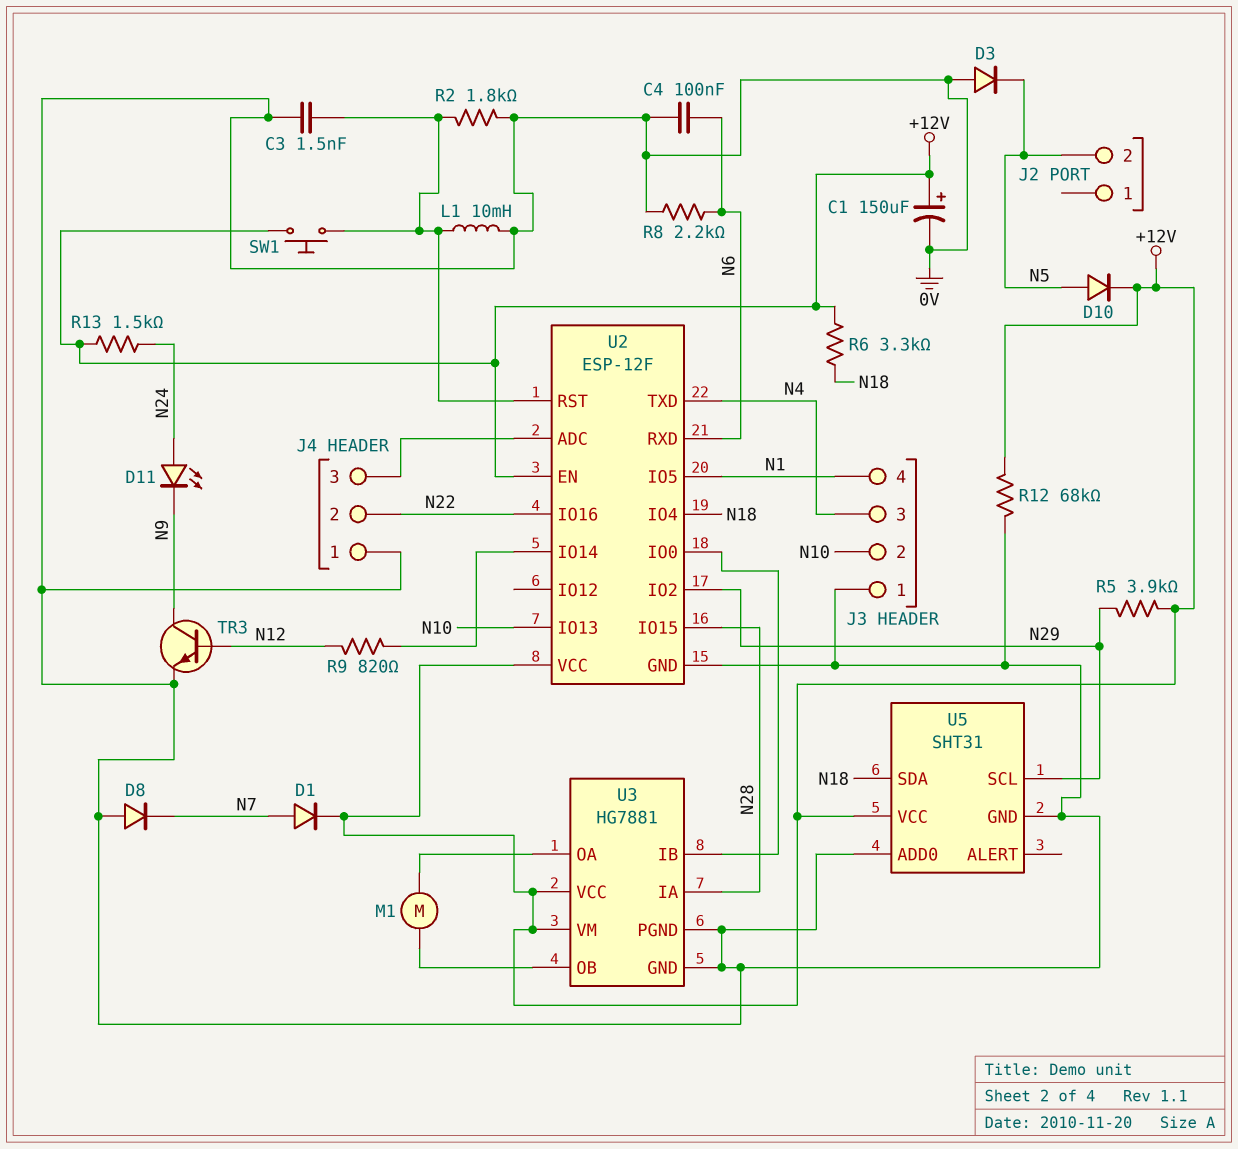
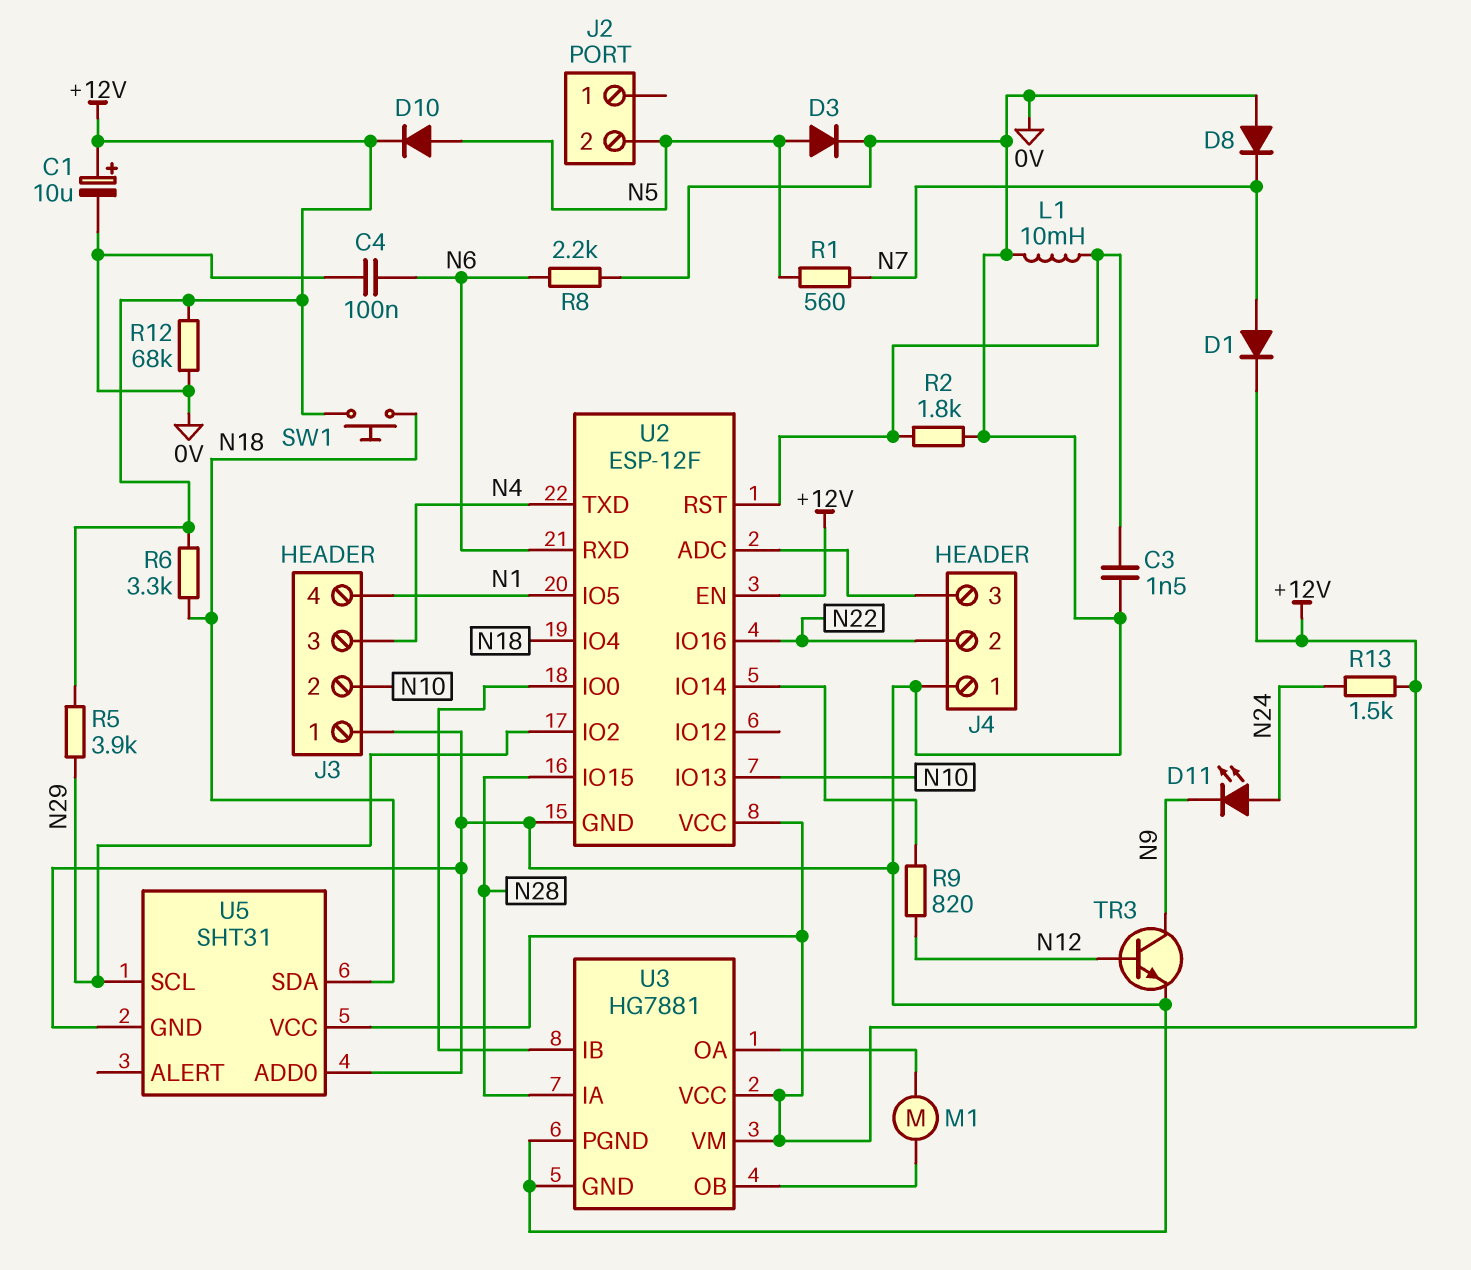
C1: 150uF (plus +12V, minus 0V) -> 10uF (plus +12V, minus 0V)
D3: diode (A 0V, K N5) -> diode (A N5, K 0V)
R1: none -> 560 (N5, N7)
SW1: button (+12V, U2/RST) -> button (+12V, N18)

